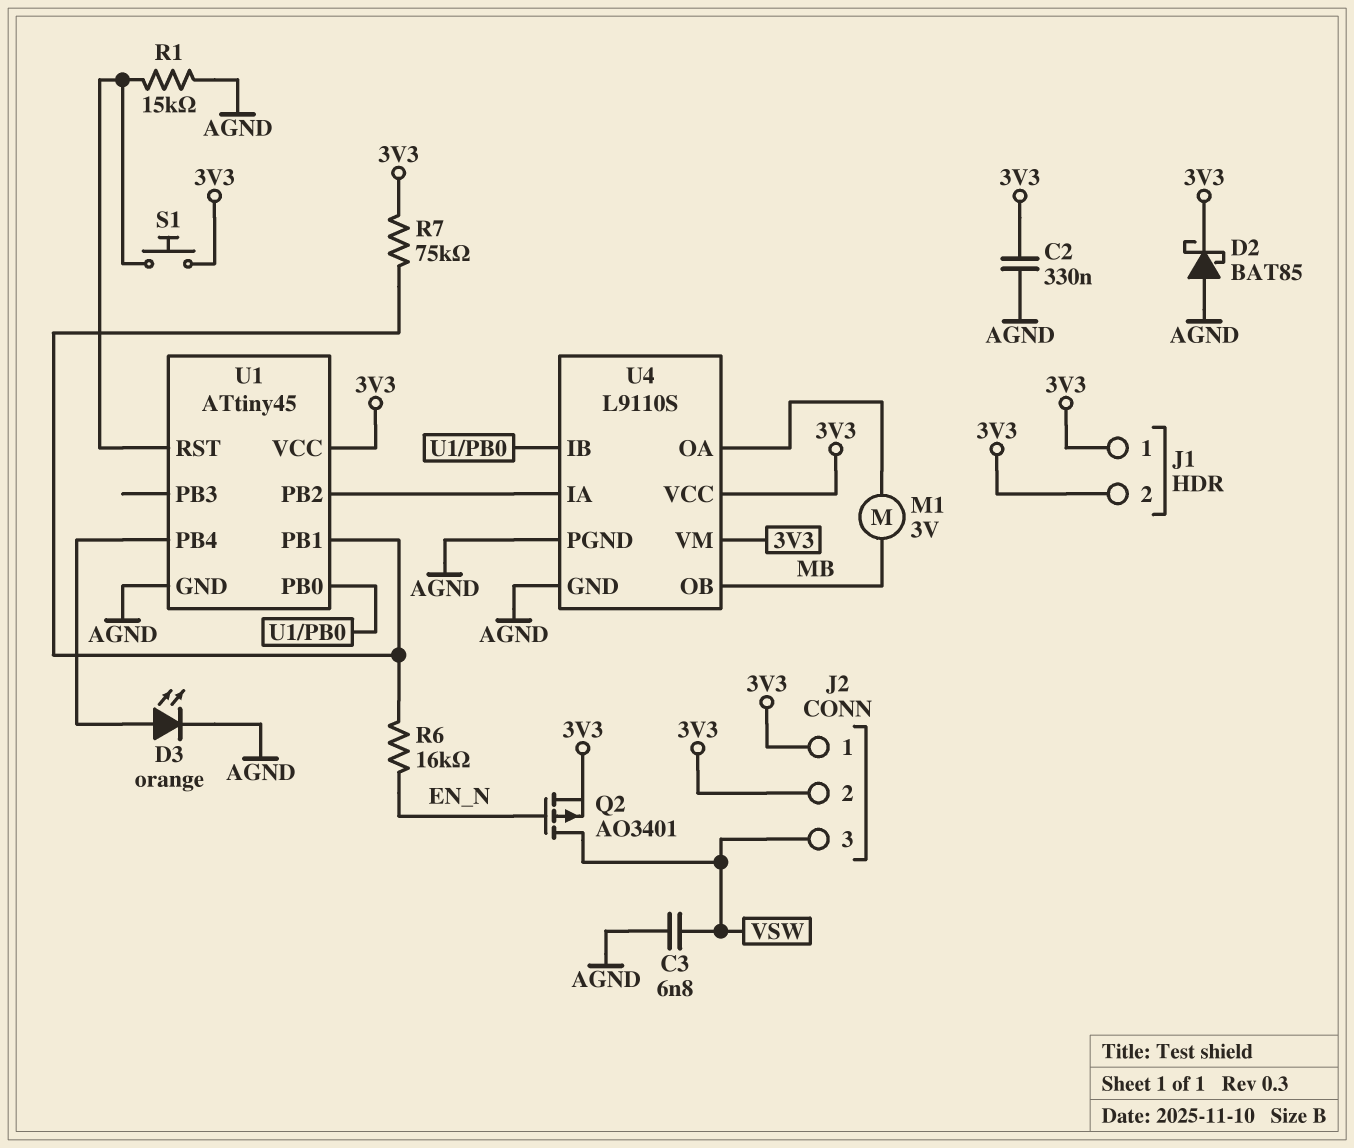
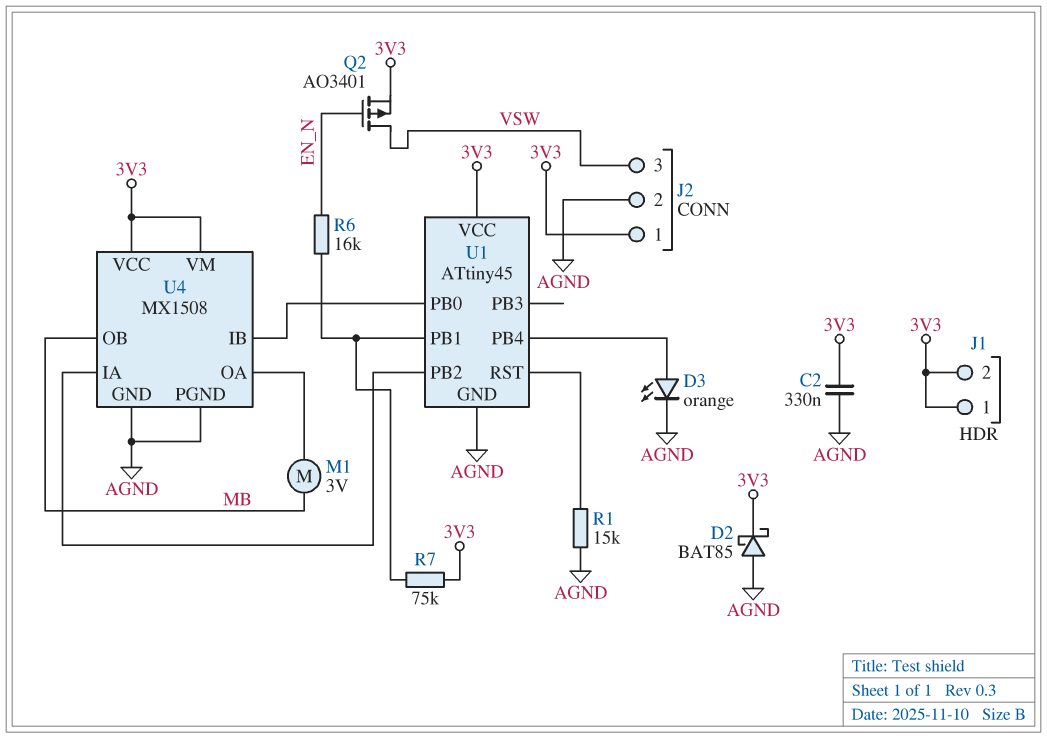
C3: 6.8nF (AGND, VSW) -> none
J2 pin 2: 3V3 -> AGND
S1: button (3V3, U1/RST) -> none
U4: L9110S -> MX1508

